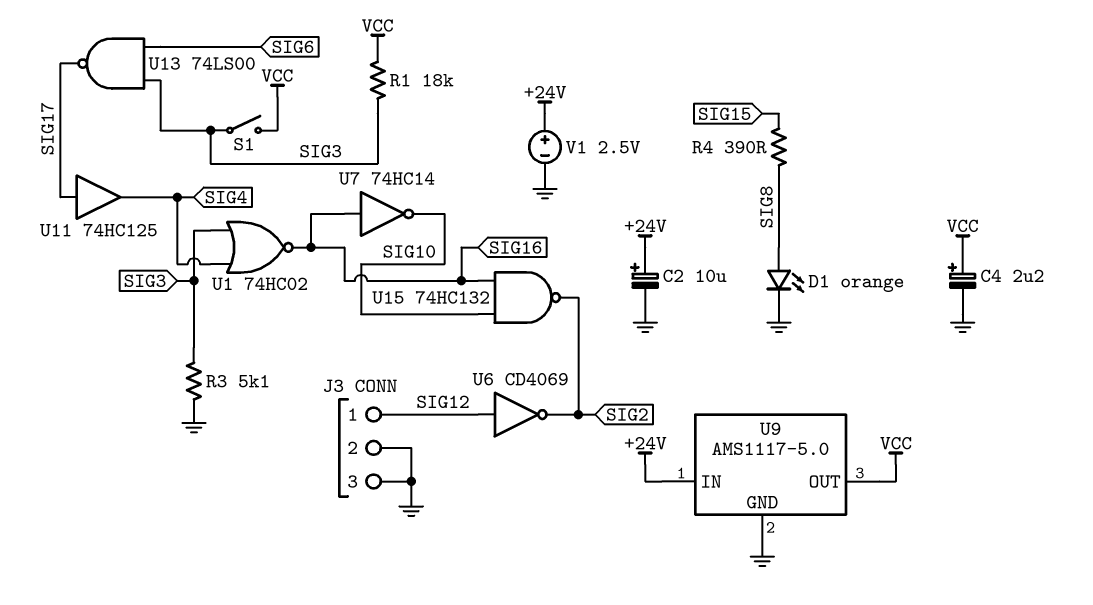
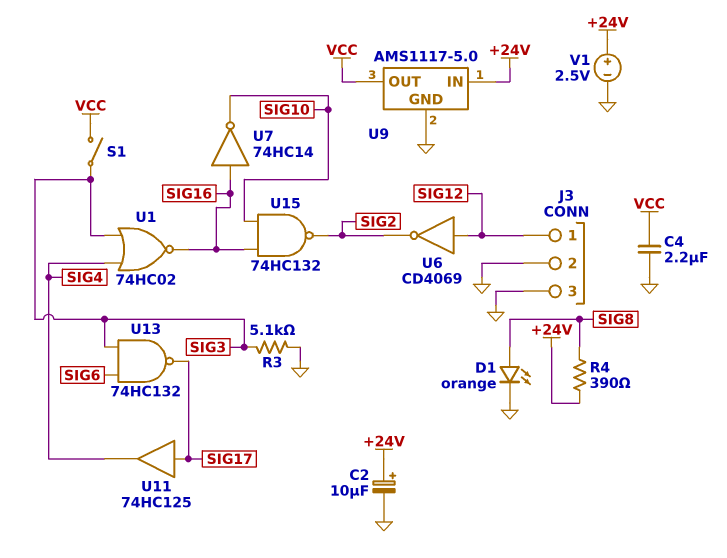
C4: 2.2uF (plus VCC, minus GND) -> 2.2uF (GND, VCC)
R1: 18k (SIG3, VCC) -> none
R4: 390 (SIG8, SIG15) -> 390 (+24V, SIG8)
U13: NAND 74LS00 (in SIG3, in SIG6, out SIG17) -> NAND 74HC132 (in SIG3, in SIG6, out SIG17)

